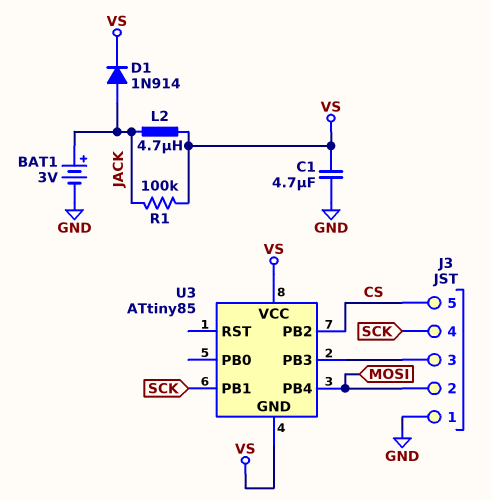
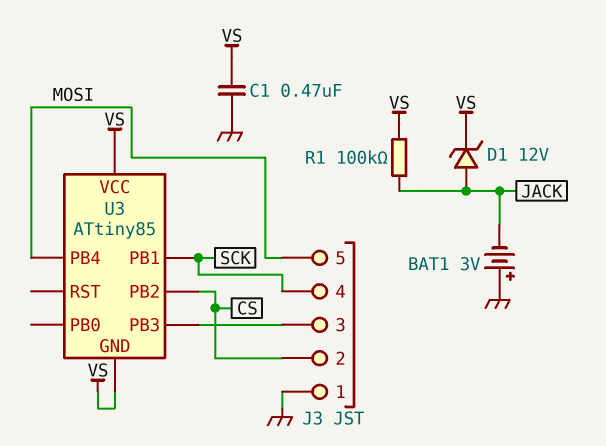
BAT1: 3V (plus JACK, minus GND) -> 3V (plus GND, minus JACK)
C1: 4.7uF (GND, VS) -> 470nF (GND, VS)
D1: diode 1N914 (A JACK, K VS) -> zener 12V (A JACK, K VS)
J3 pin 2: MOSI -> CS
J3 pin 5: CS -> MOSI
L2: 4.7uH (JACK, VS) -> none

